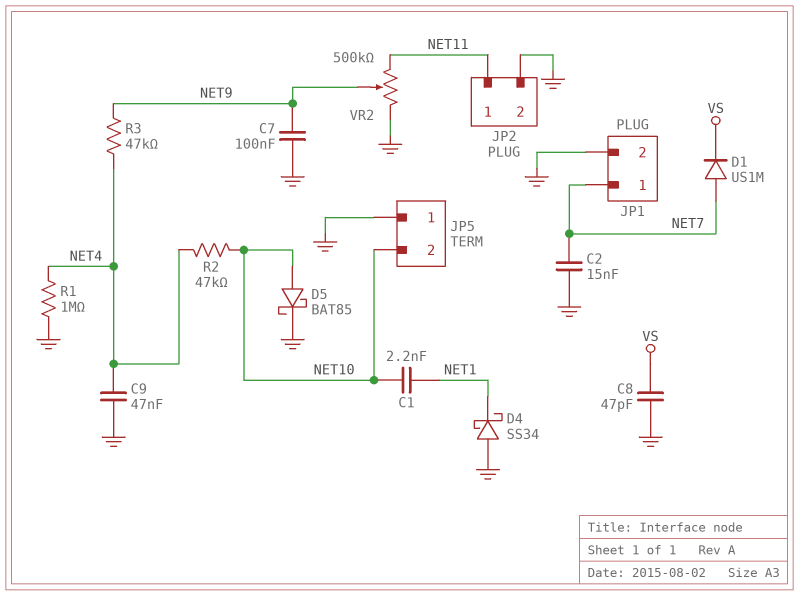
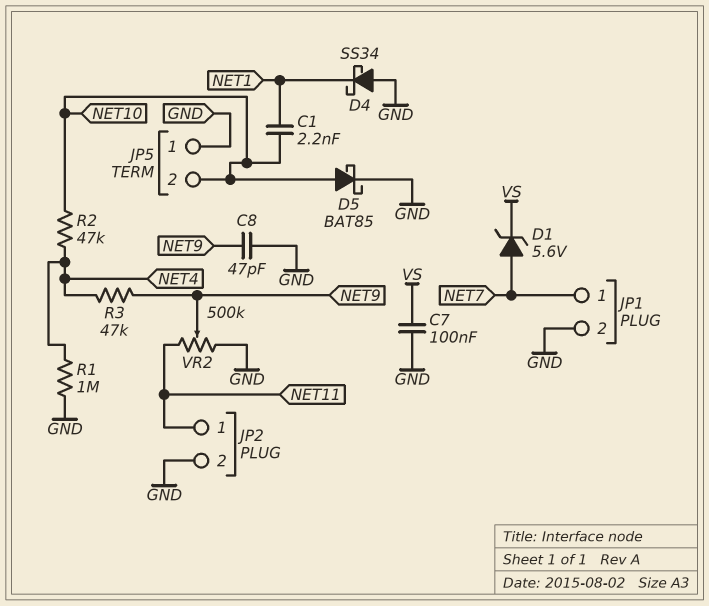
C2: 15nF (GND, NET7) -> none
C7: 100nF (GND, NET9) -> 100nF (GND, VS)
C8: 47pF (GND, VS) -> 47pF (GND, NET9)
C9: 47nF (GND, NET4) -> none
D1: diode US1M (A NET7, K VS) -> zener 5.6V (A NET7, K VS)

